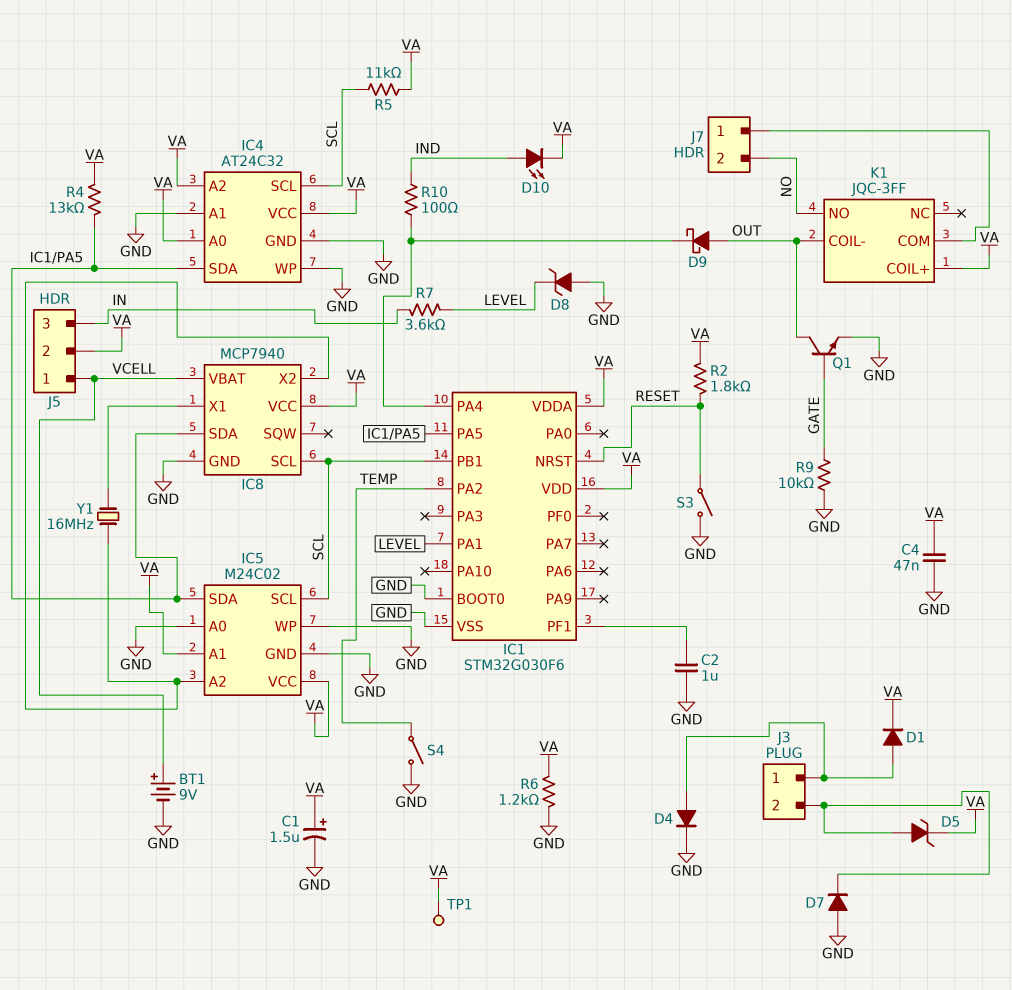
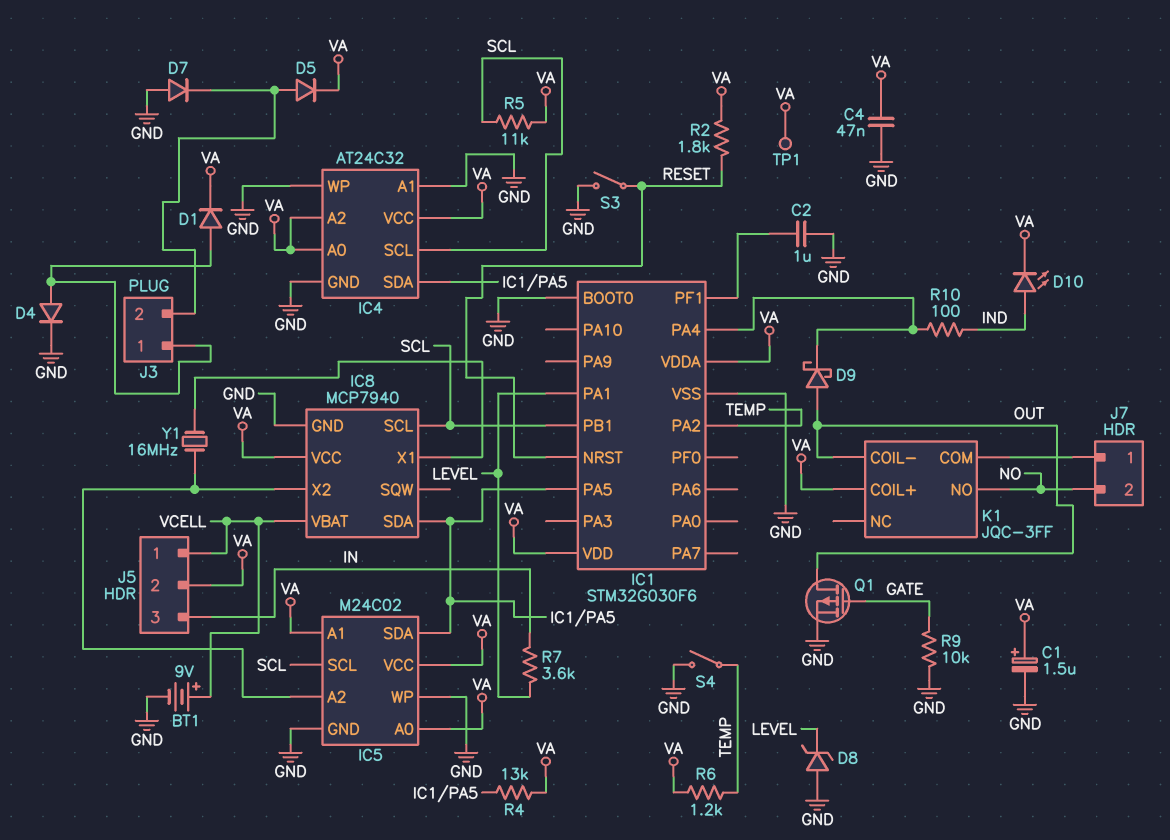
D5: zener (A J3/2, K VA) -> diode (A J3/2, K VA)
IC5 pin A0: GND -> VA
Q1: NPN (B GATE, C OUT, E GND) -> PMOS (G GATE, D OUT, S GND)
R6: 1.2k (GND, VA) -> 1.2k (TEMP, VA)

